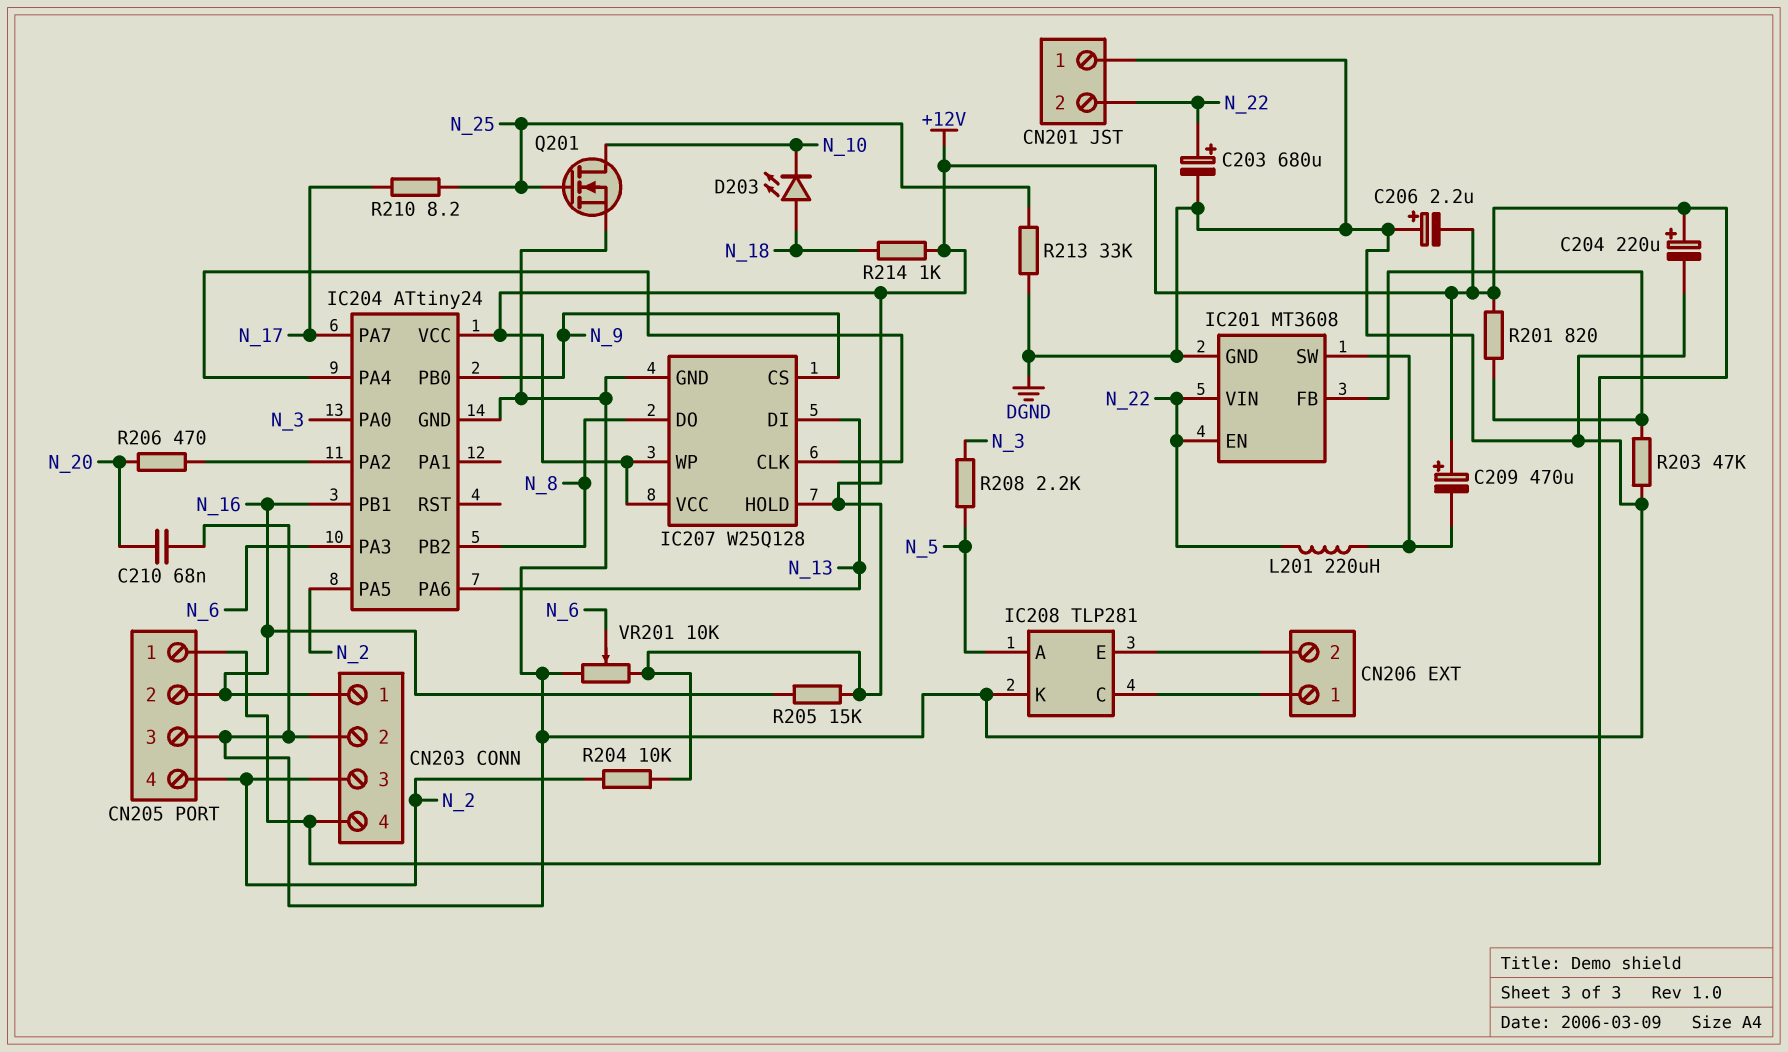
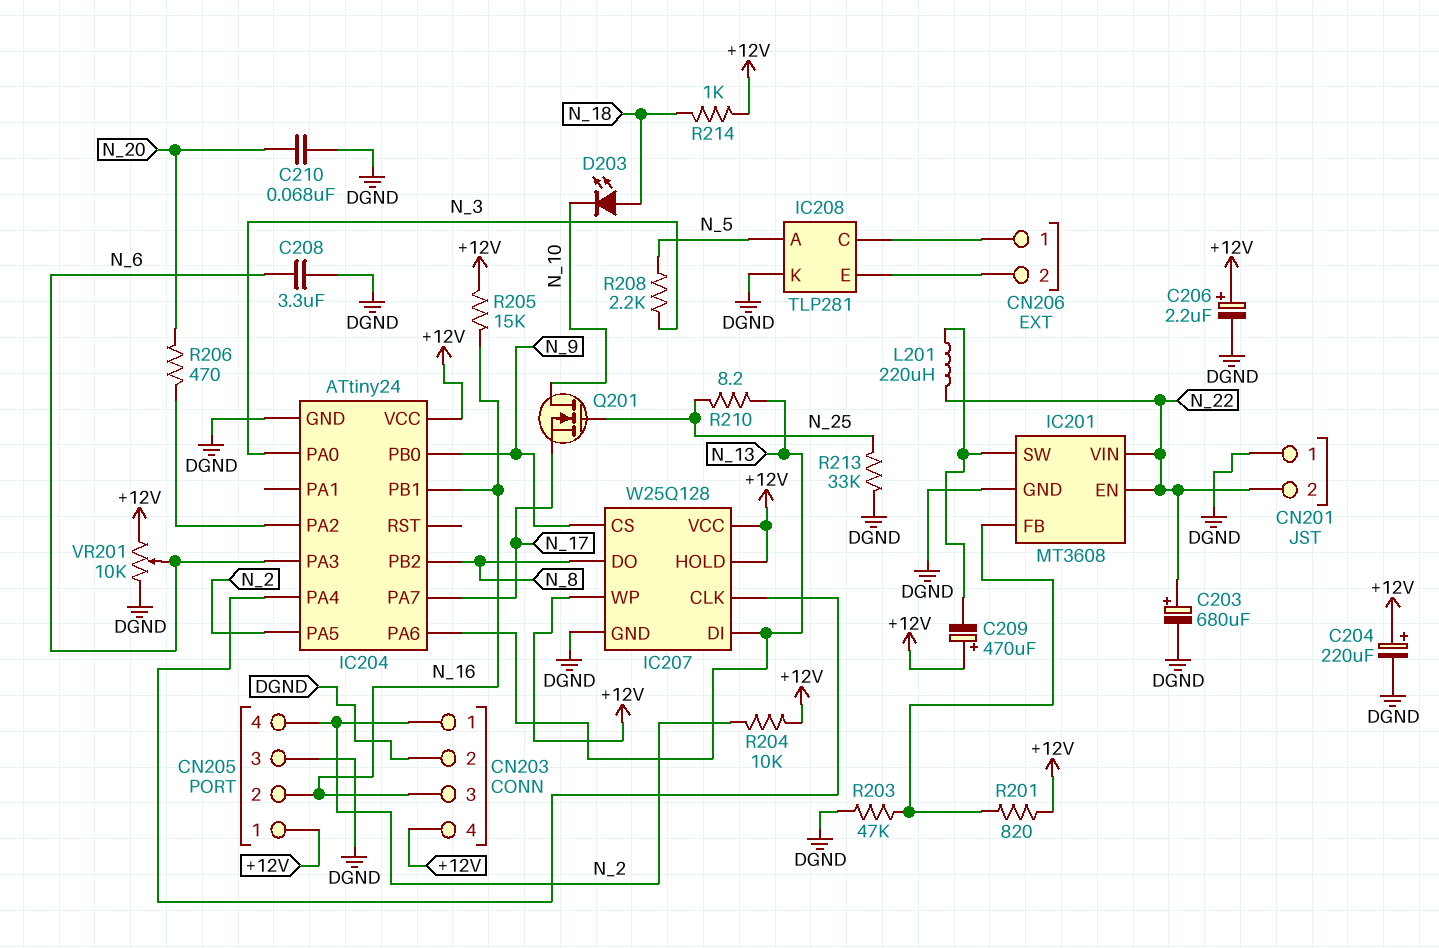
C206: 2.2uF (plus DGND, minus +12V) -> 2.2uF (plus +12V, minus DGND)
C208: none -> 3.3uF (DGND, N_6)
CN203 pin 1: N_16 -> N_2
CN203 pin 3: N_2 -> N_16
Q201: NMOS (G N_25, D N_10, S DGND) -> NMOS (G N_25, D N_10, S N_17)
R210: 8.2 (N_17, N_25) -> 8.2 (N_13, N_25)

